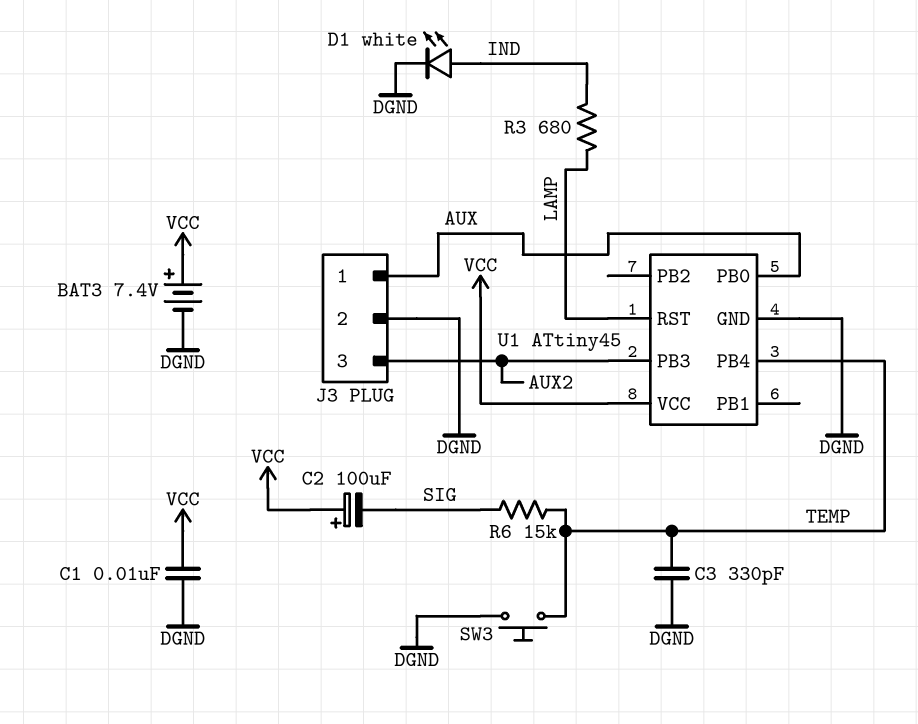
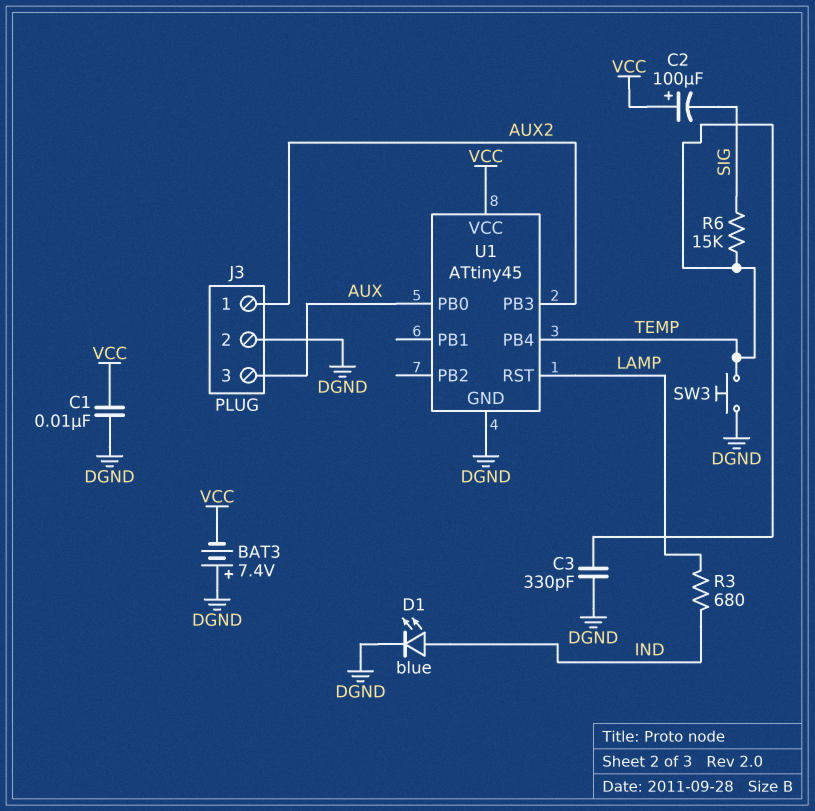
BAT3: 7.4V (plus VCC, minus DGND) -> 7.4V (plus DGND, minus VCC)
D1: LED white (A IND, K DGND) -> LED blue (A IND, K DGND)
J3 pin 1: AUX -> AUX2
J3 pin 3: AUX2 -> AUX

